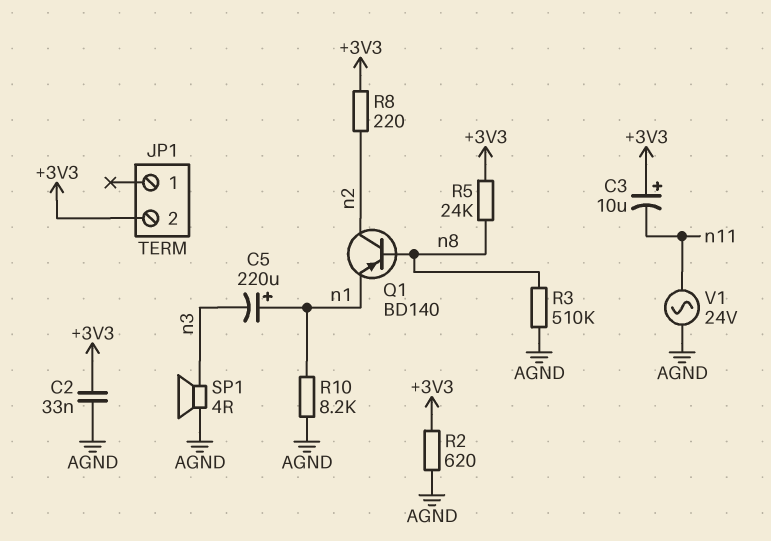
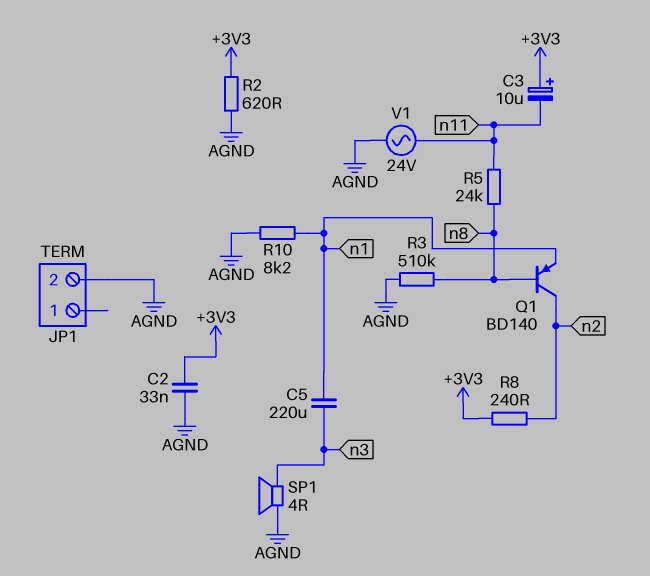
C5: 220uF (plus n1, minus n3) -> 220uF (n1, n3)
JP1 pin 2: +3V3 -> AGND
R5: 24k (+3V3, n8) -> 24k (n8, n11)
R8: 220 (+3V3, n2) -> 240 (+3V3, n2)

